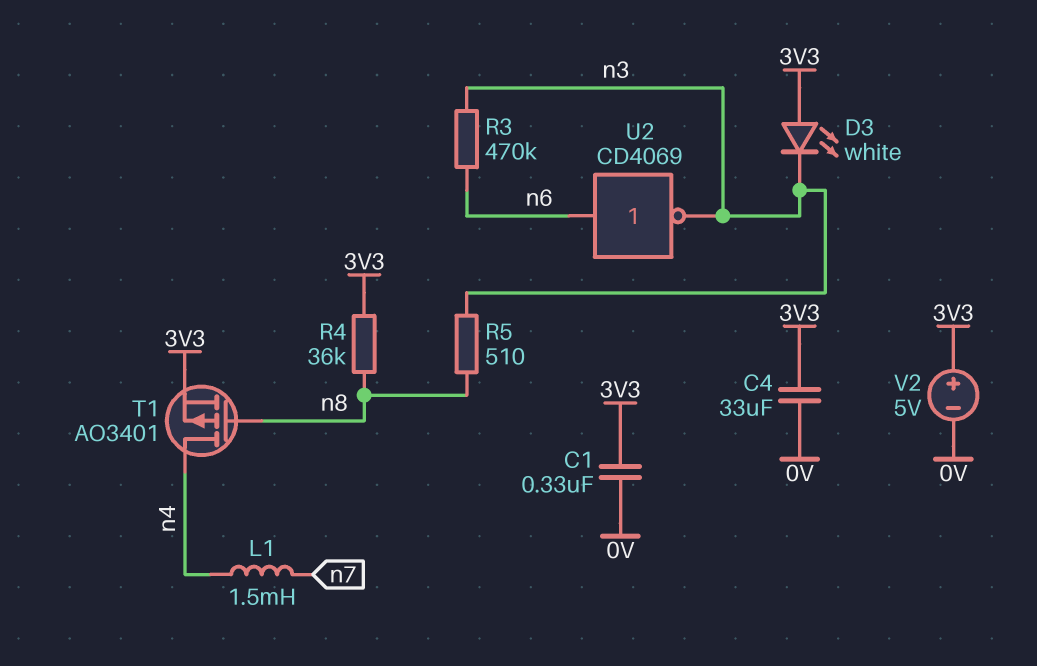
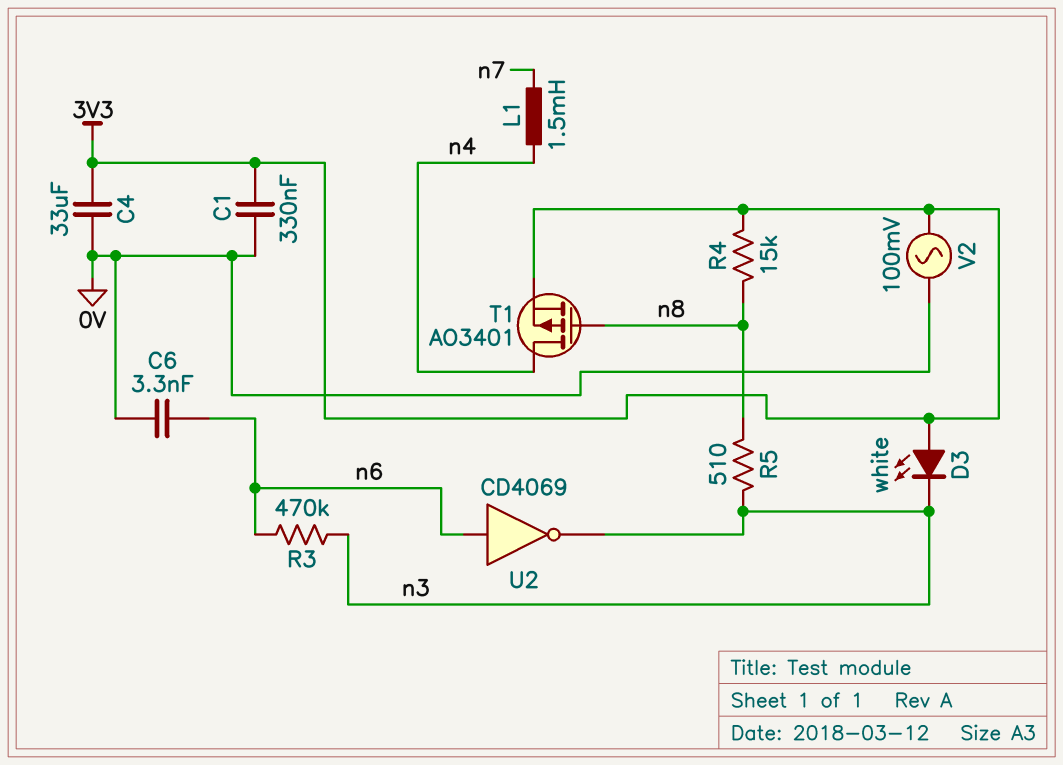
C6: none -> 3.3nF (0V, n6)
R4: 36k (3V3, n8) -> 15k (3V3, n8)
V2: 5V (plus 3V3, minus 0V) -> AC 100mV (0V, 3V3)

